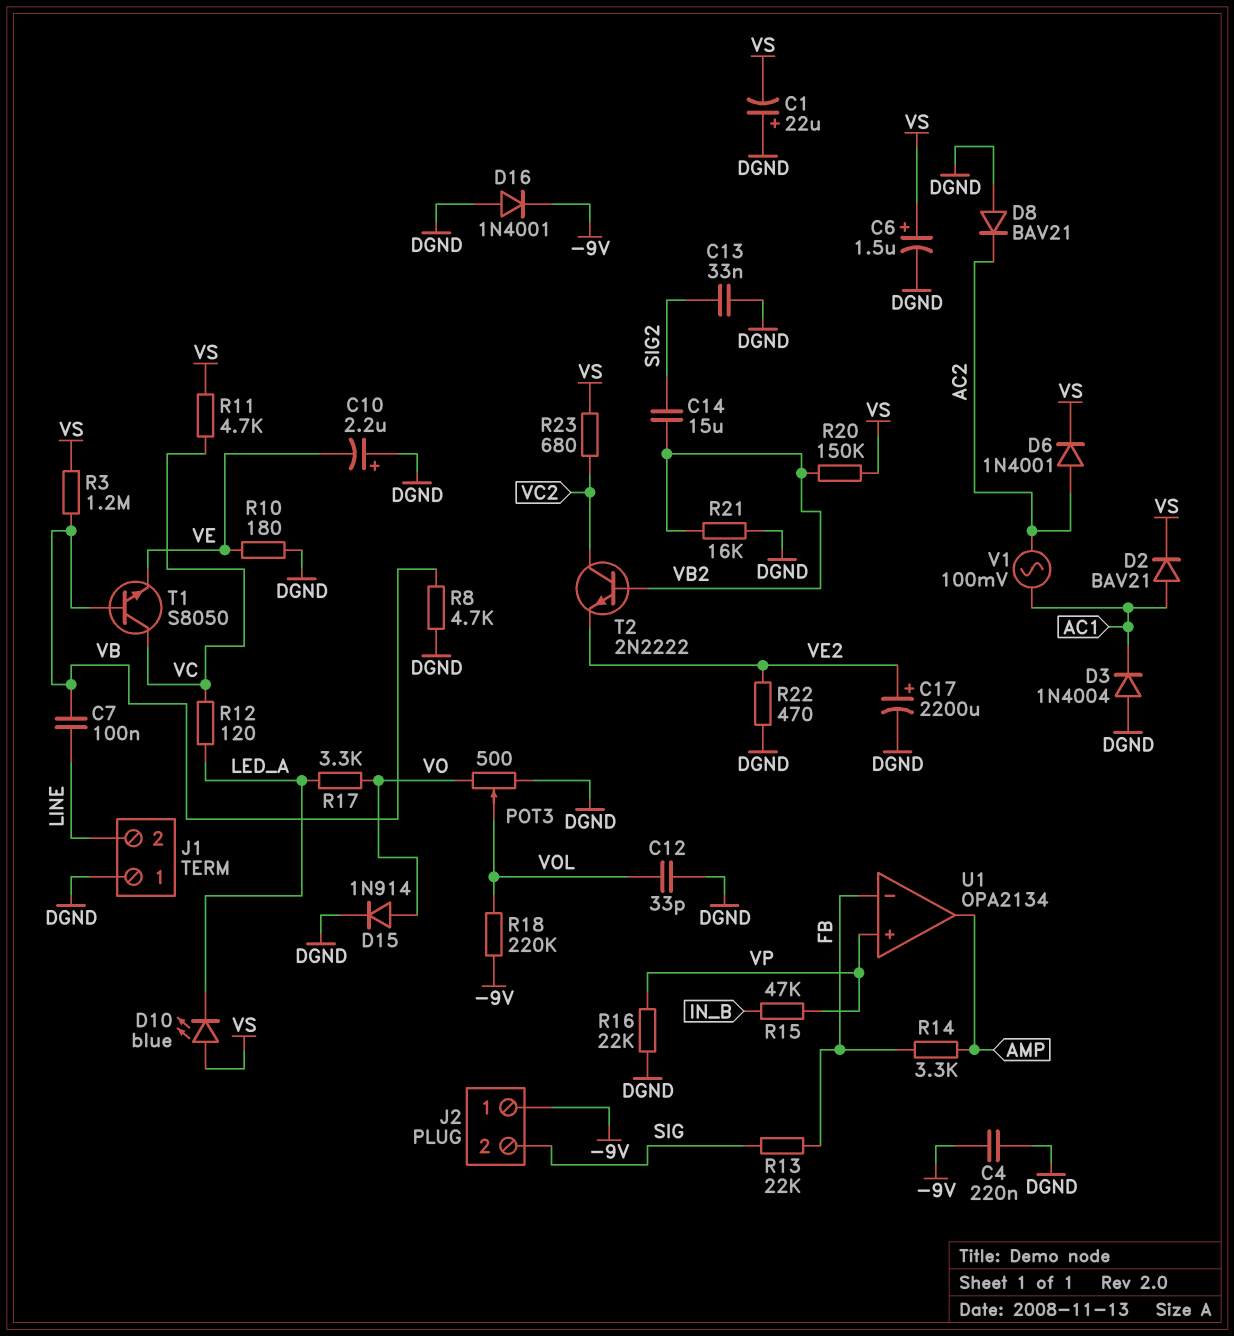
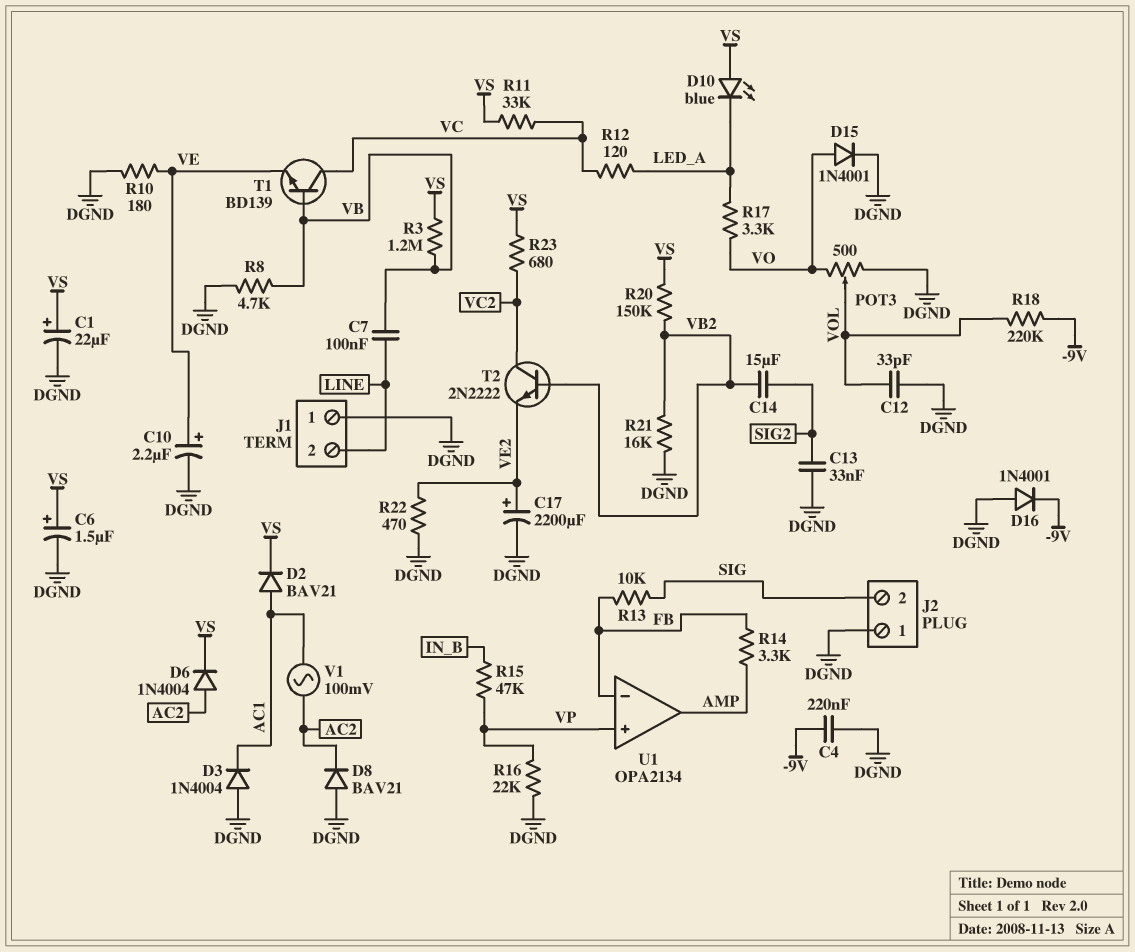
C1: 22uF (plus DGND, minus VS) -> 22uF (plus VS, minus DGND)
C10: 2.2uF (plus DGND, minus VE) -> 2.2uF (plus VE, minus DGND)
D6: diode 1N4001 (A AC2, K VS) -> diode 1N4004 (A AC2, K VS)
D15: diode 1N914 (A VO, K DGND) -> diode 1N4001 (A VO, K DGND)
J2 pin 1: -9V -> DGND
R11: 4.7k (VC, VS) -> 33k (VC, VS)
R13: 22k (FB, SIG) -> 10k (FB, SIG)
T1: NPN S8050 (B VB, C VC, E VE) -> NPN BD139 (B VB, C VC, E VE)

